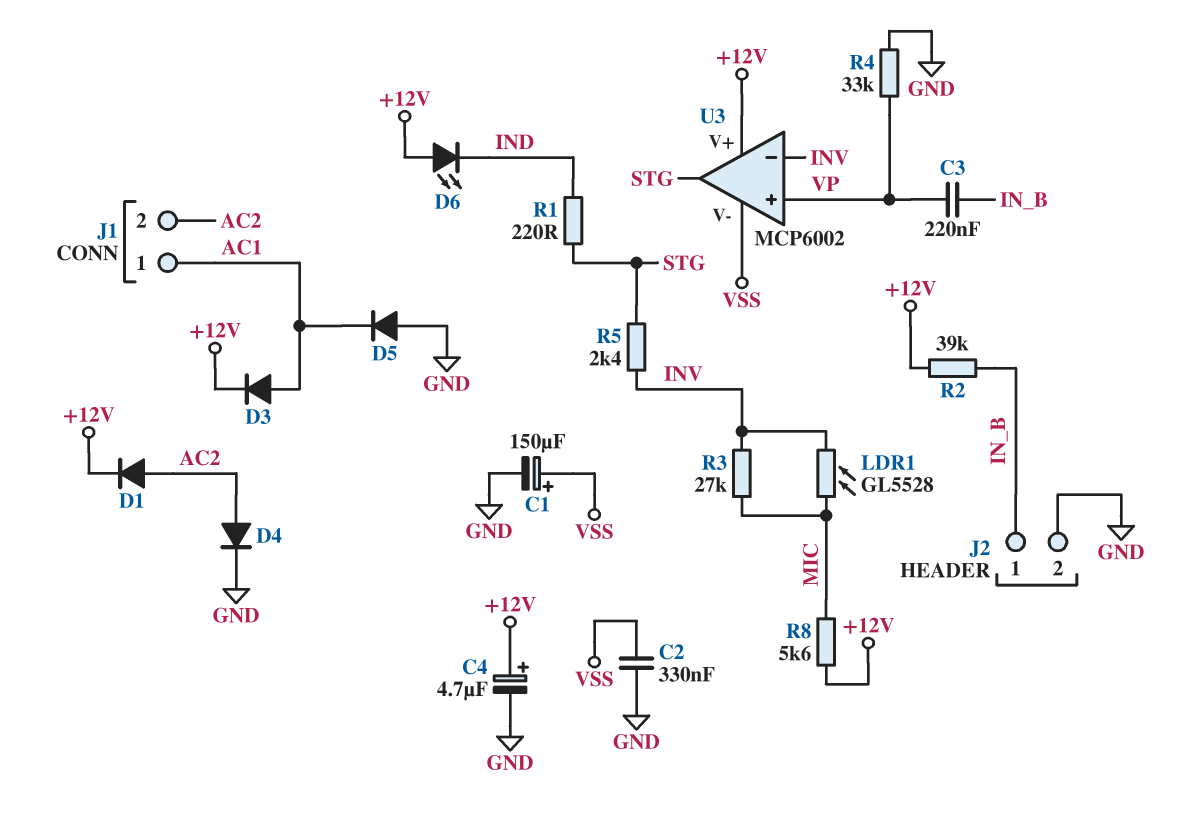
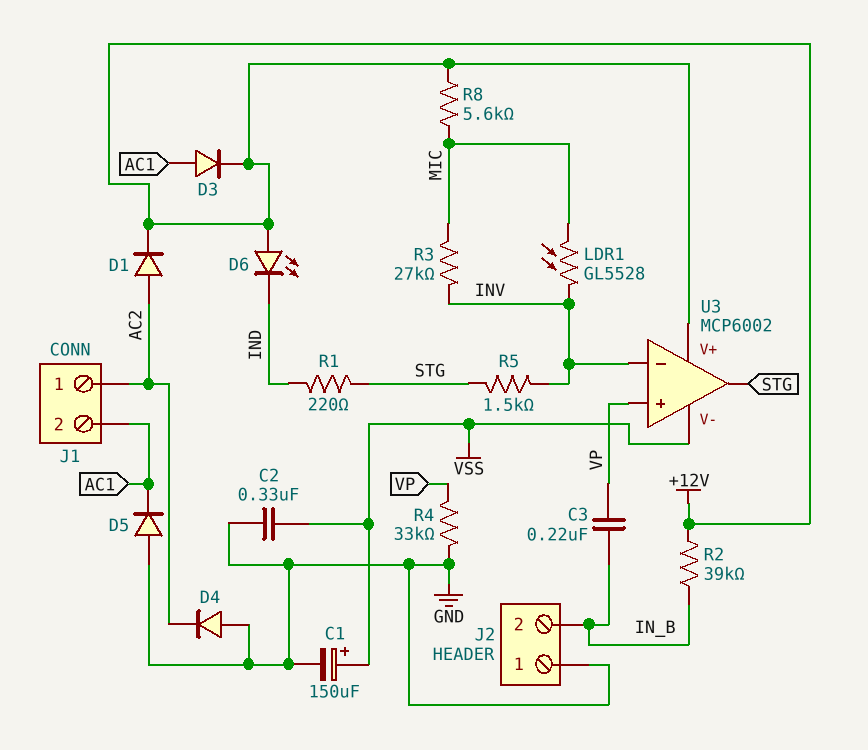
C4: 4.7uF (plus +12V, minus GND) -> none
D4: diode (A AC2, K GND) -> diode (A GND, K AC2)
J1 pin 1: AC1 -> AC2
J1 pin 2: AC2 -> AC1
J2 pin 1: IN_B -> GND
J2 pin 2: GND -> IN_B
R5: 2.4k (INV, STG) -> 1.5k (INV, STG)

